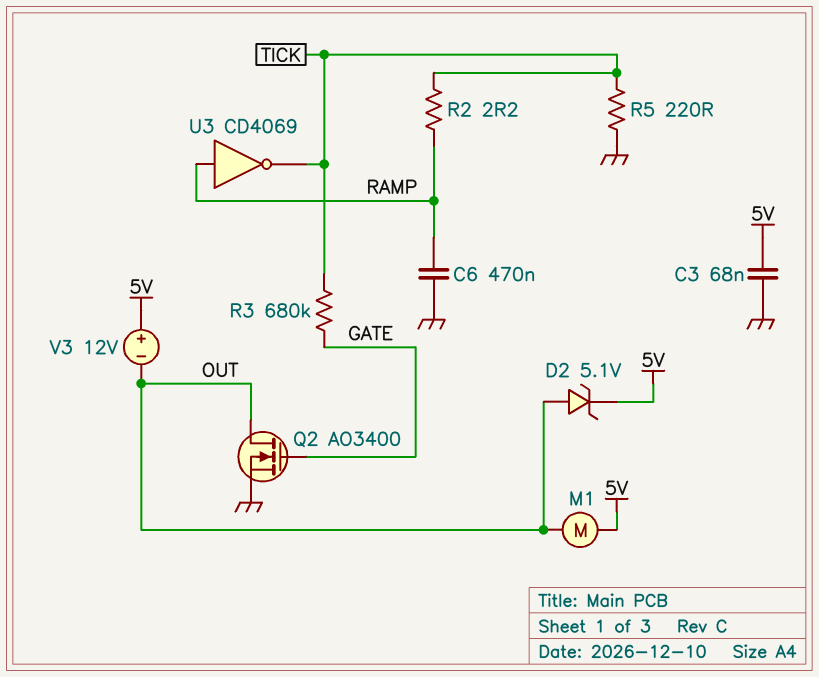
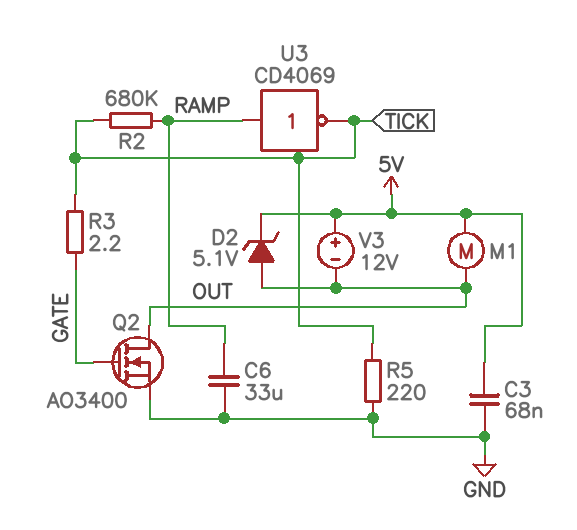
C6: 470nF (GND, RAMP) -> 33uF (GND, RAMP)
R2: 2.2 (RAMP, TICK) -> 680k (RAMP, TICK)
R3: 680k (GATE, TICK) -> 2.2 (GATE, TICK)

